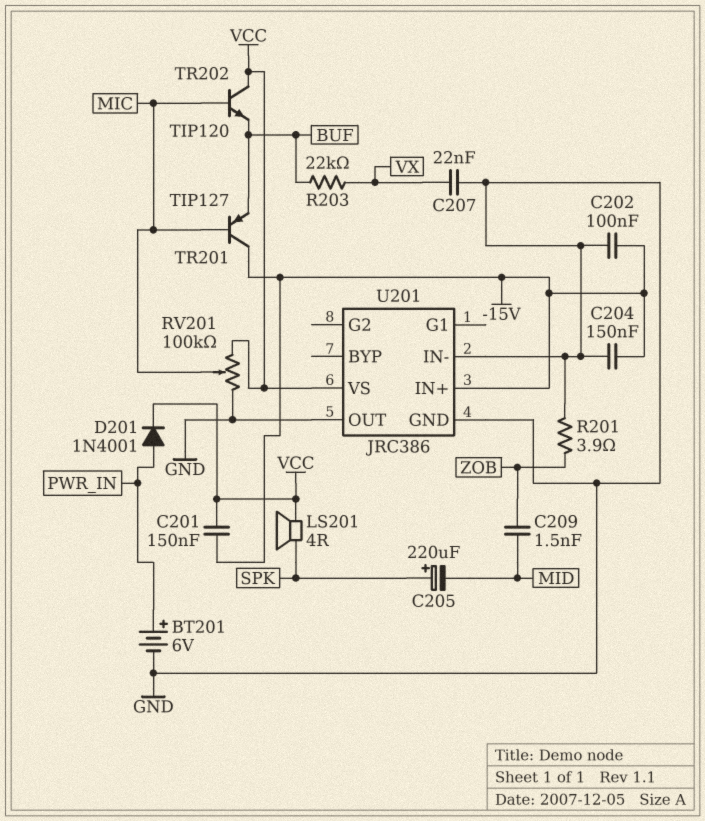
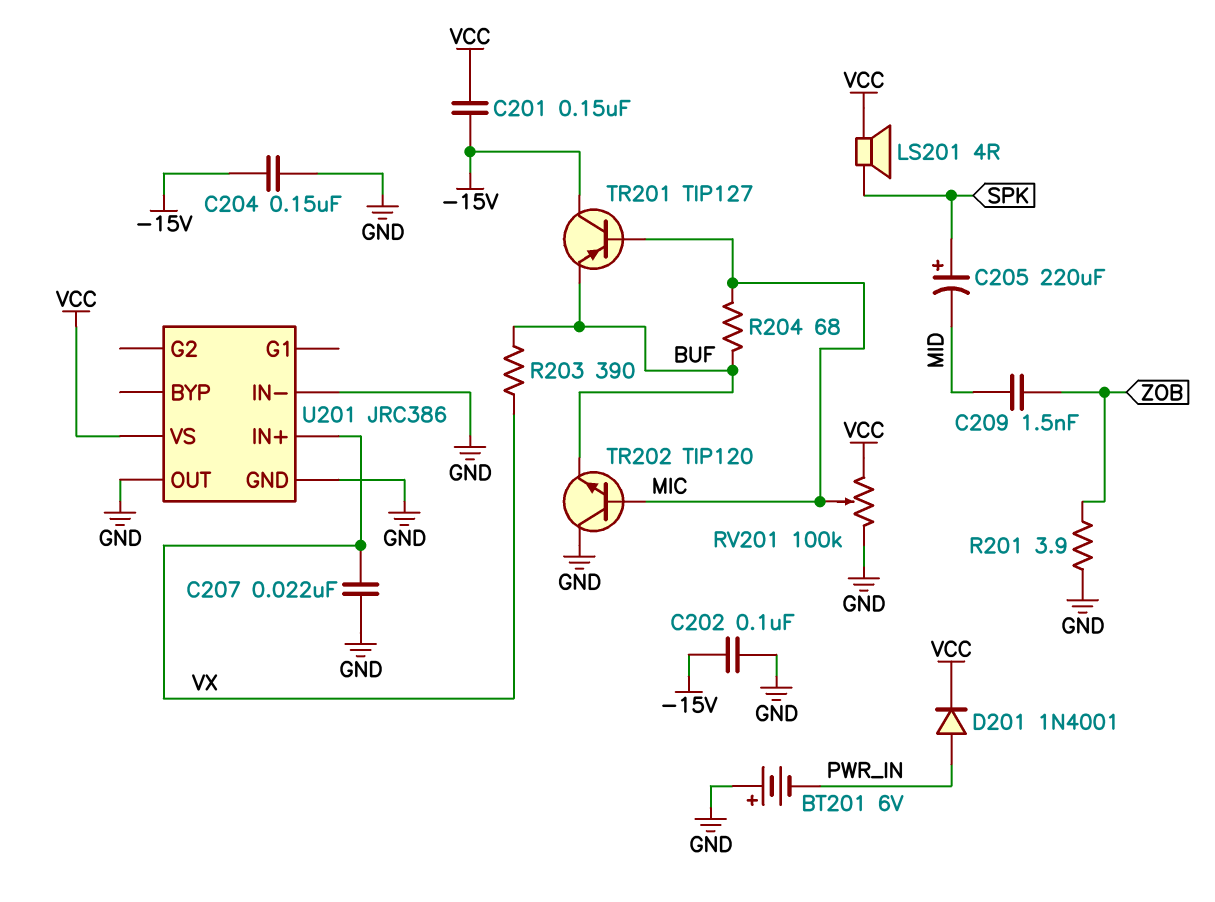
BT201: 6V (plus PWR_IN, minus GND) -> 6V (plus GND, minus PWR_IN)
R203: 22k (BUF, VX) -> 390 (BUF, VX)
R204: none -> 68 (BUF, MIC)
TR202: NPN TIP120 (B MIC, C VCC, E BUF) -> NPN TIP120 (B MIC, C GND, E BUF)
U201 pin IN+: -15V -> VX

